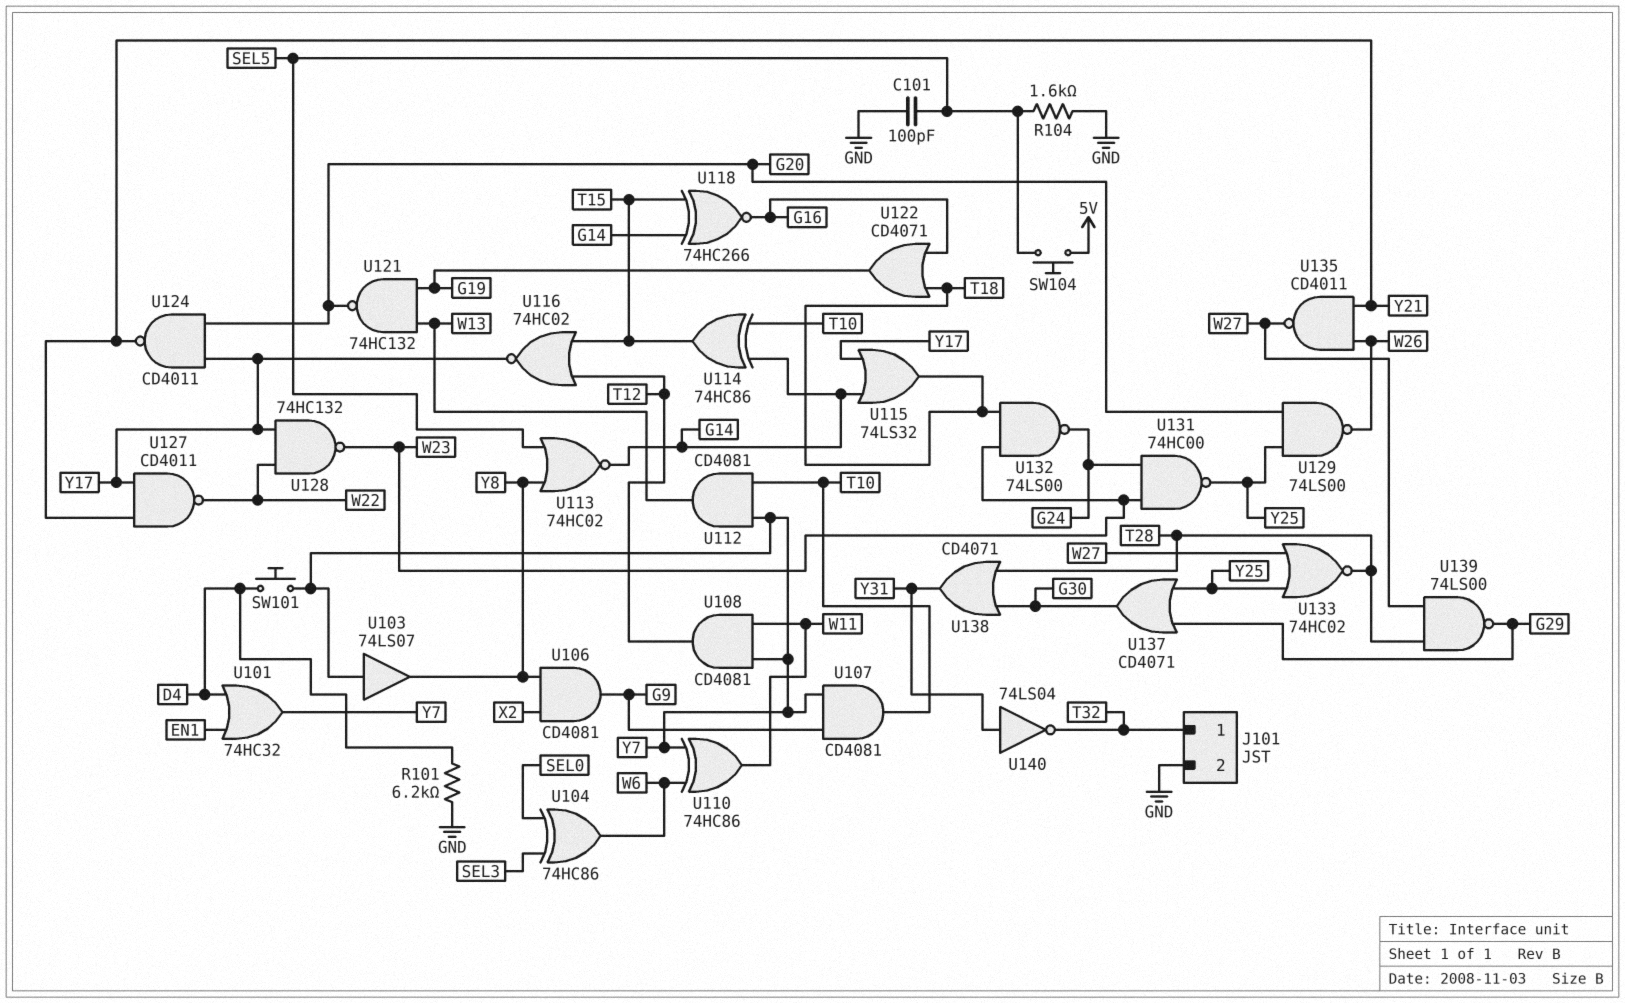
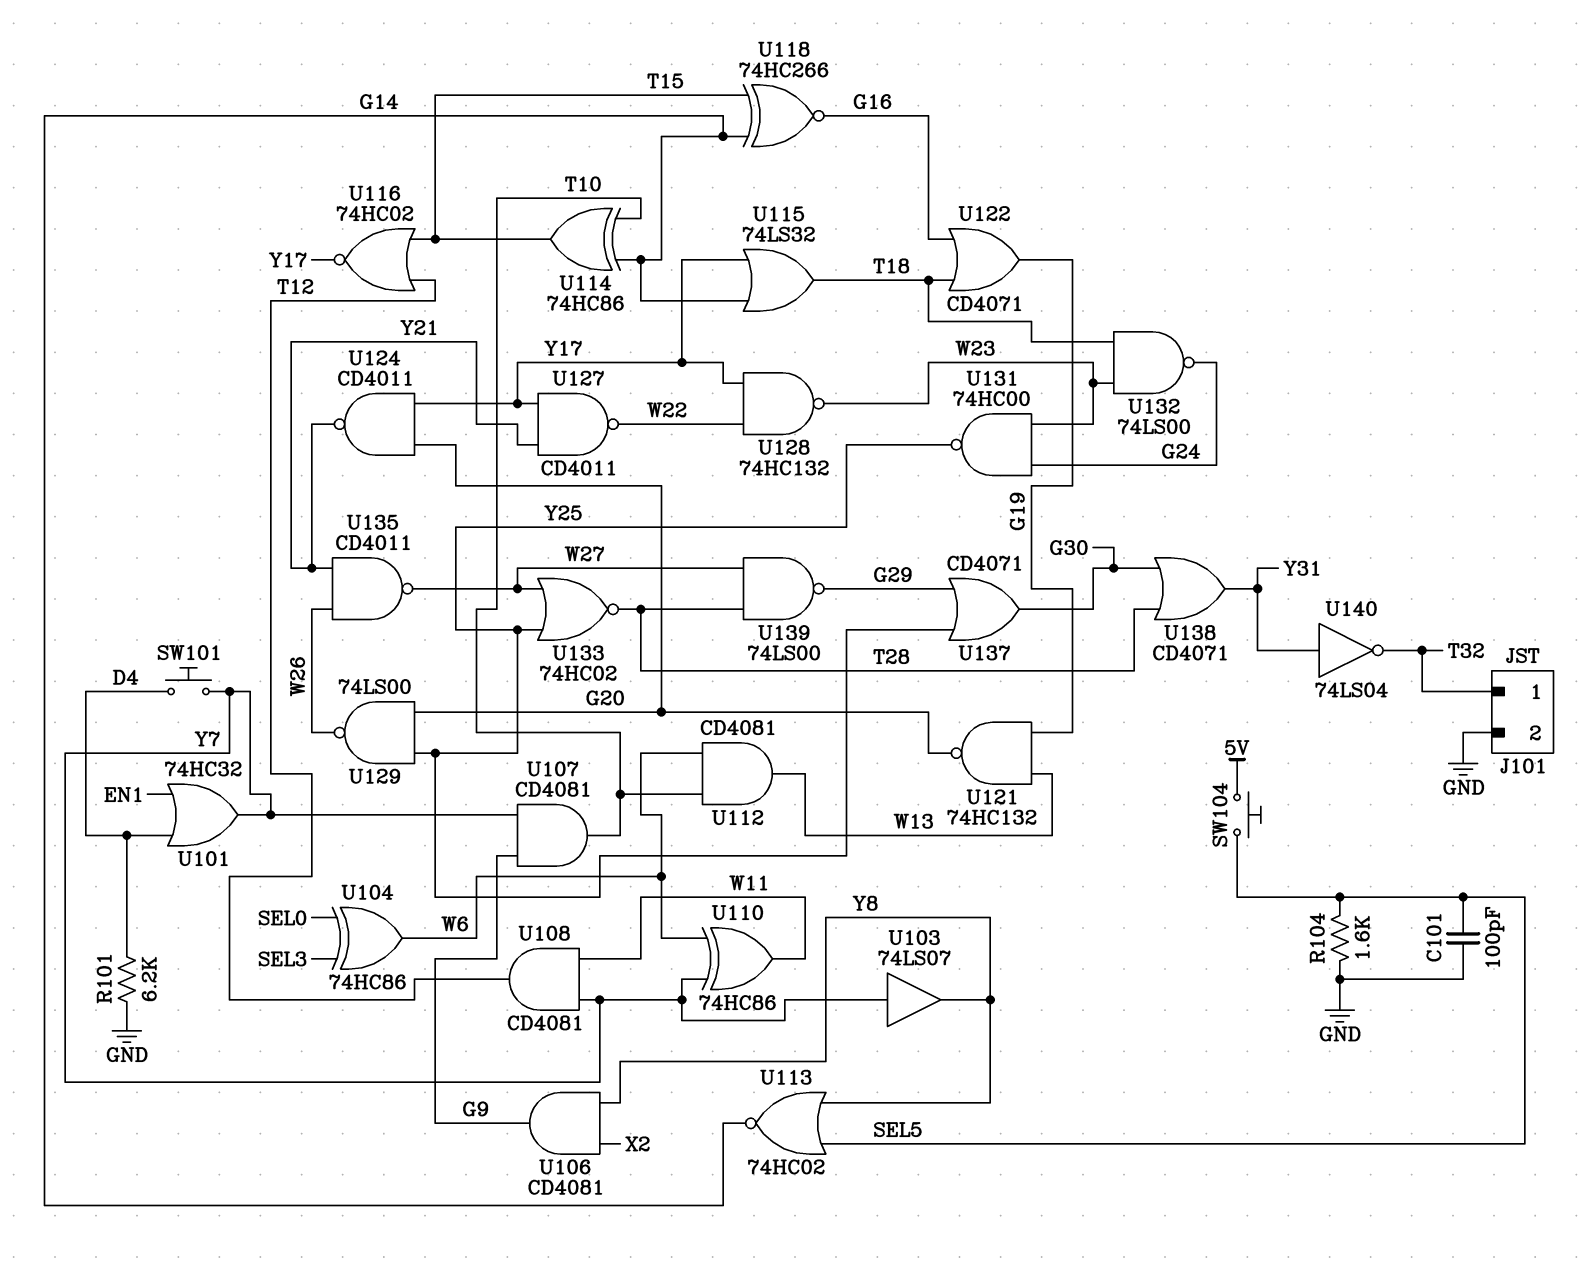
U112: AND CD4081 (in T10, in Y7, out W13) -> AND CD4081 (in T10, in W6, out W13)

